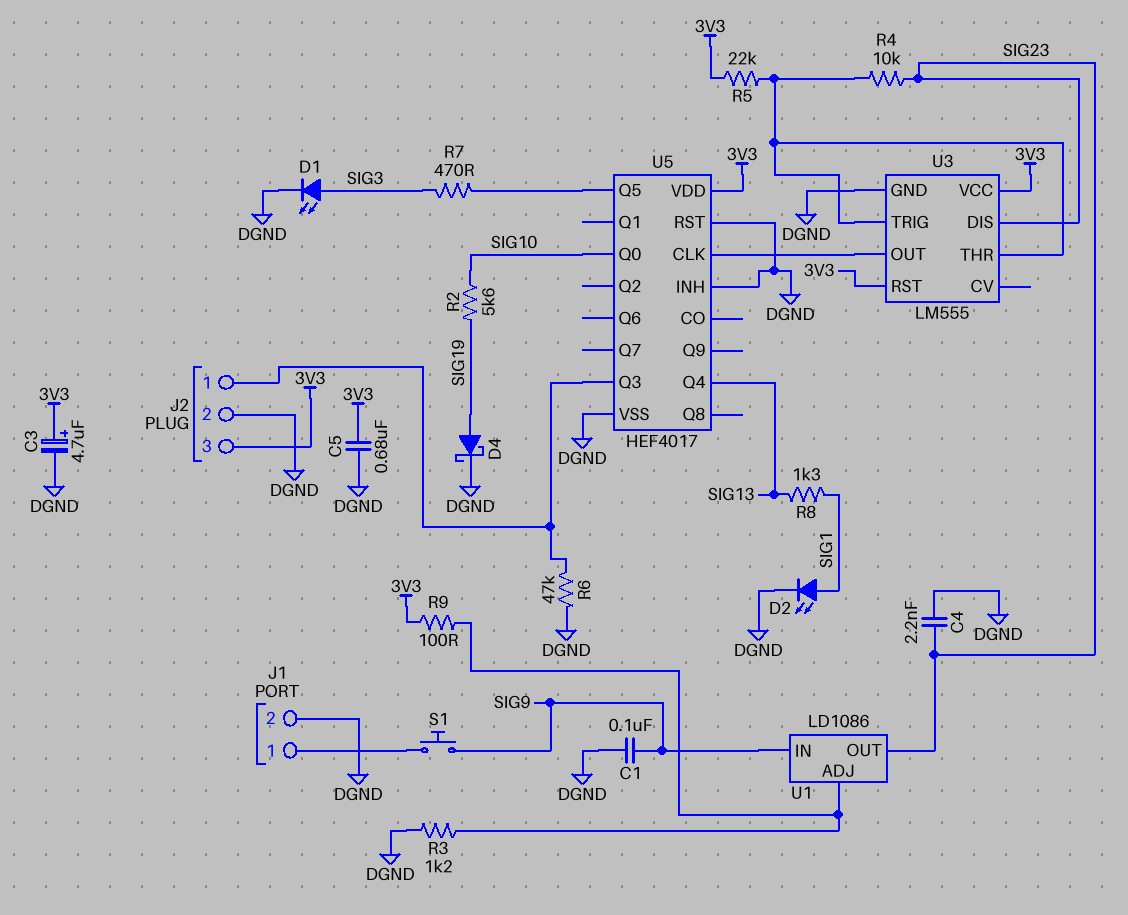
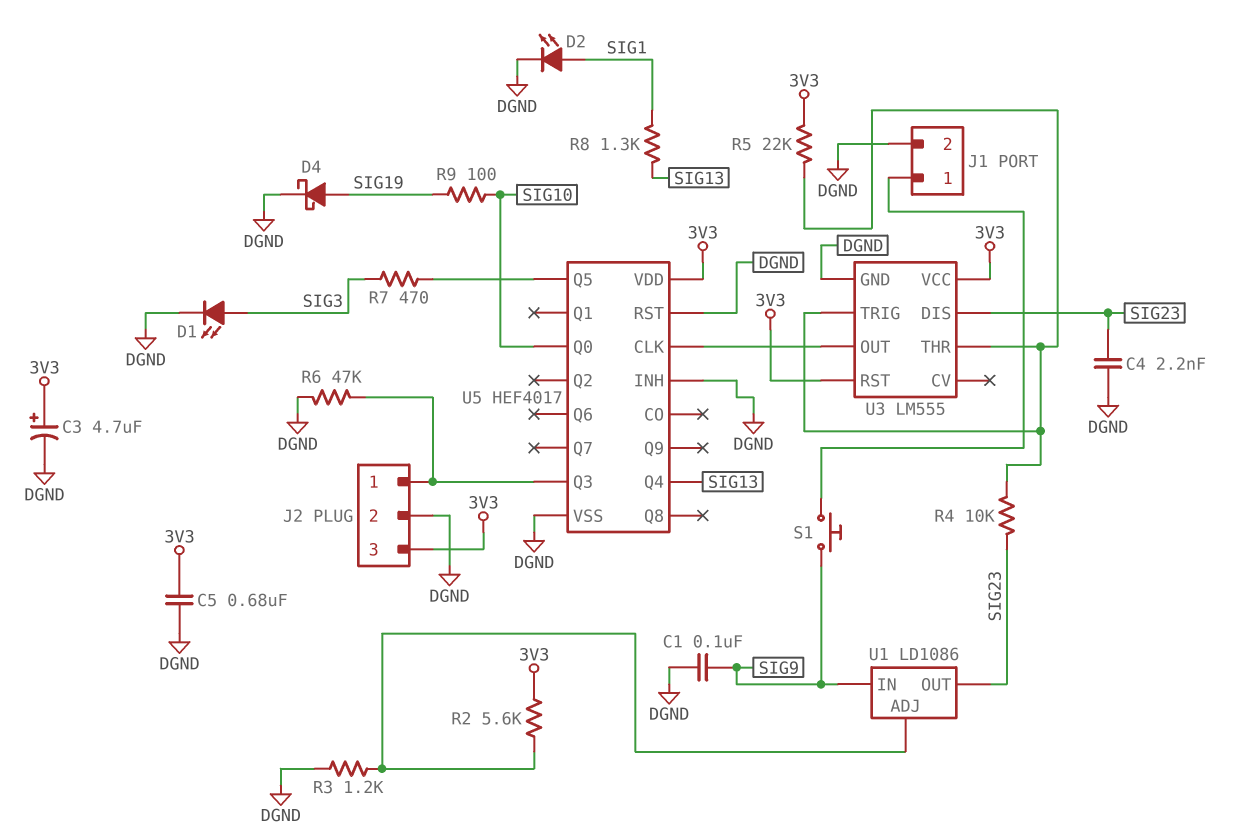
R2: 5.6k (SIG10, SIG19) -> 5.6k (3V3, U1/ADJ)
R9: 100 (3V3, U1/ADJ) -> 100 (SIG10, SIG19)

